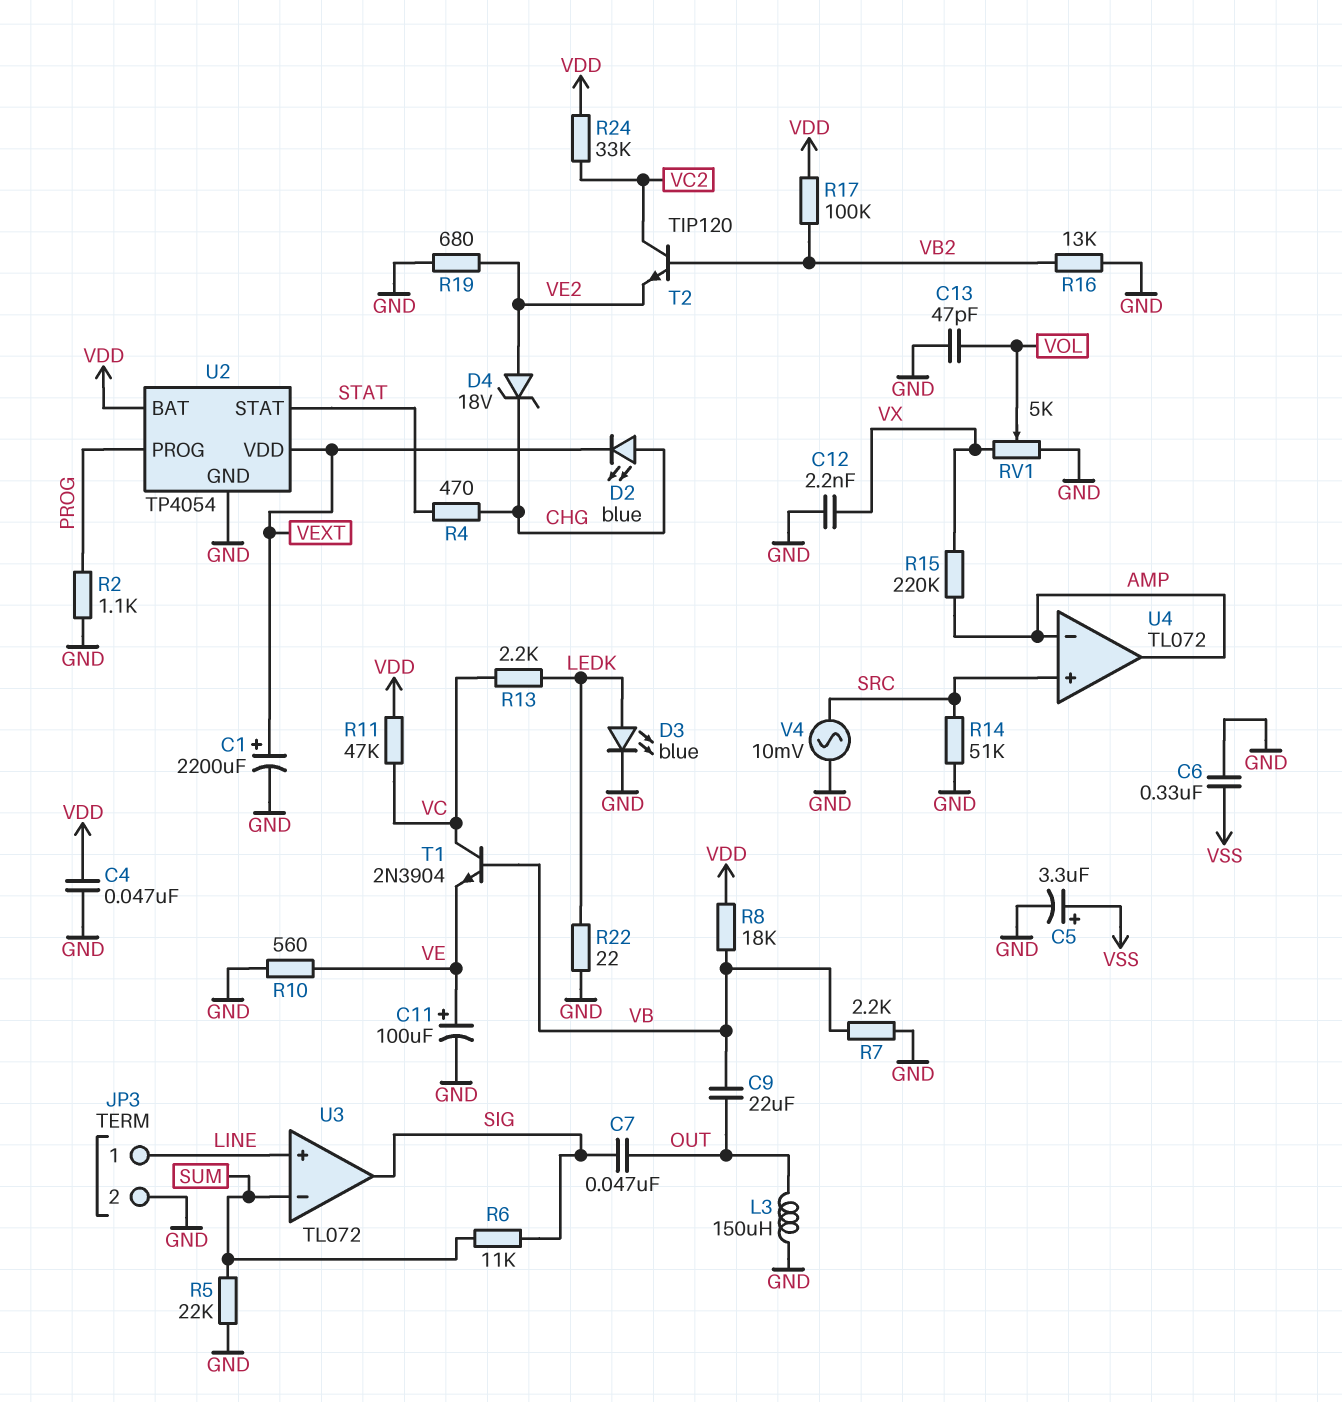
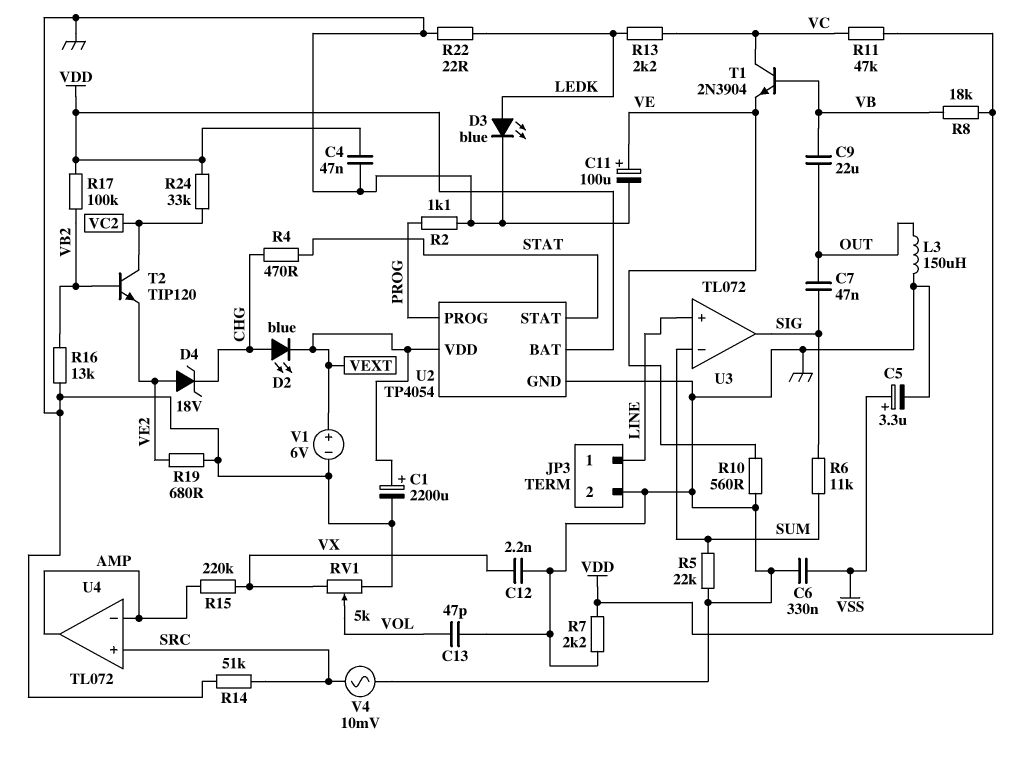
R7: 2.2k (GND, VB) -> 2.2k (GND, VDD)
V1: none -> 6V (plus VEXT, minus GND)

